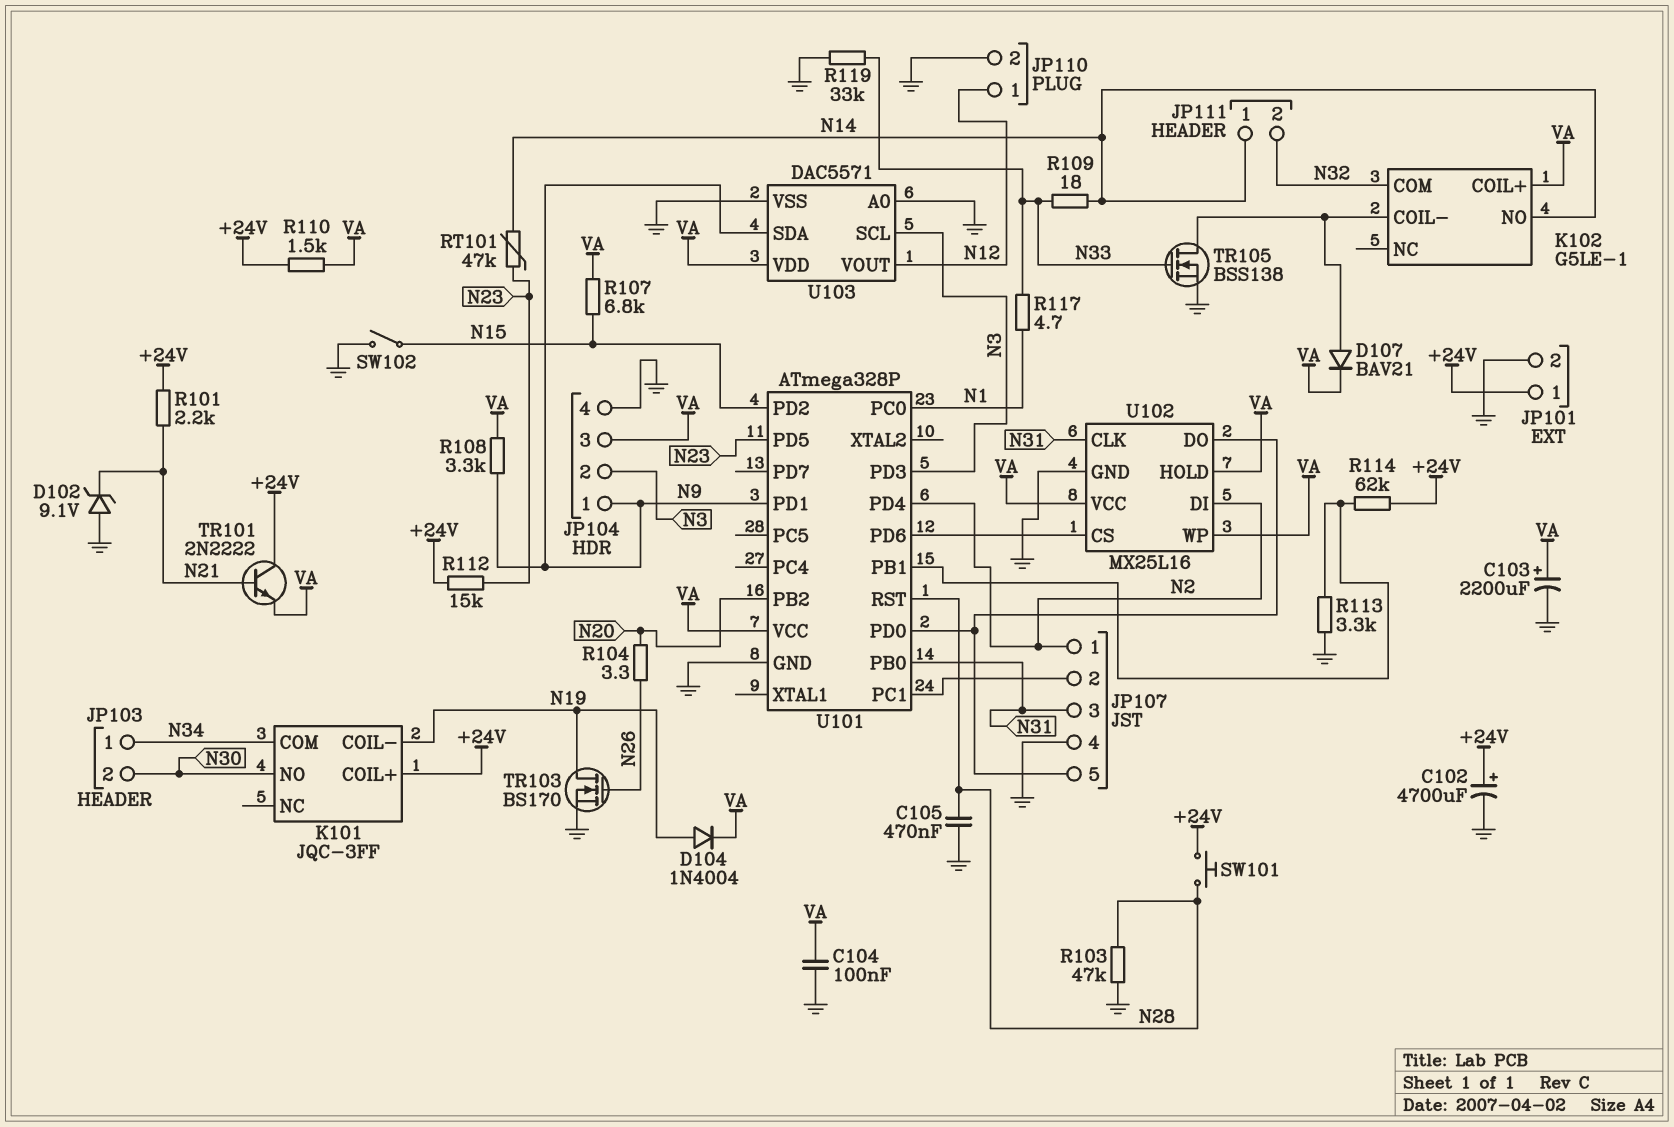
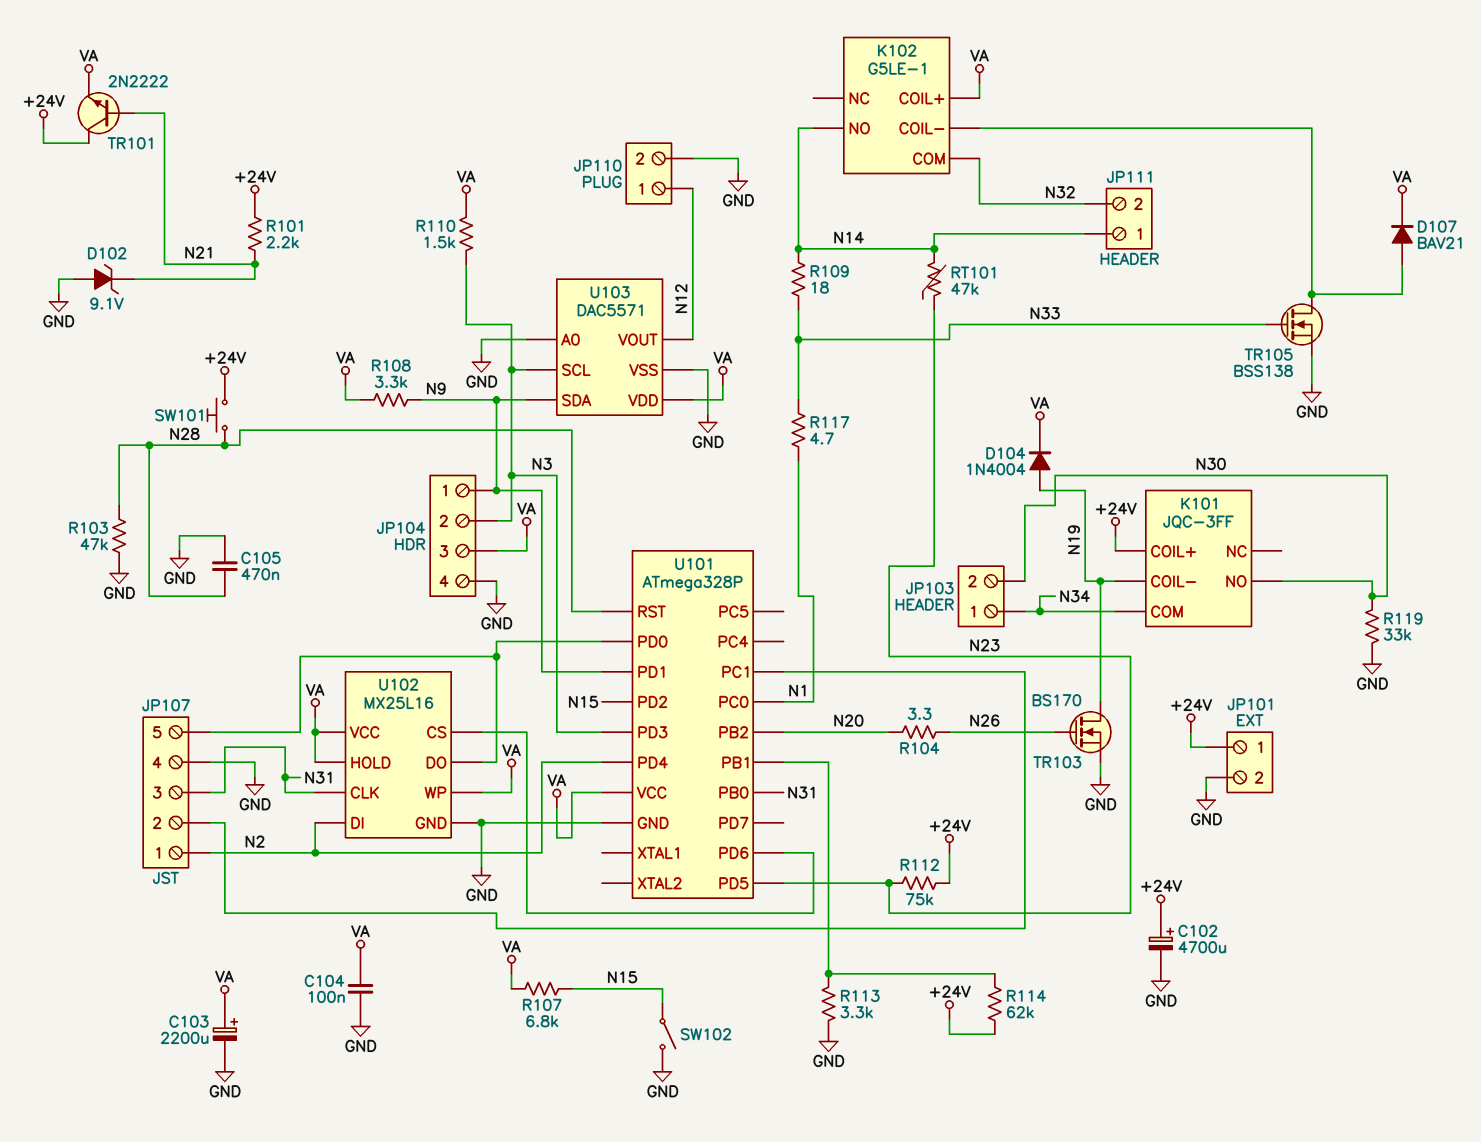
R110: 1.5k (+24V, VA) -> 1.5k (N3, VA)
R112: 15k (+24V, N23) -> 75k (+24V, N23)
R119: 33k (GND, N33) -> 33k (GND, N30)

